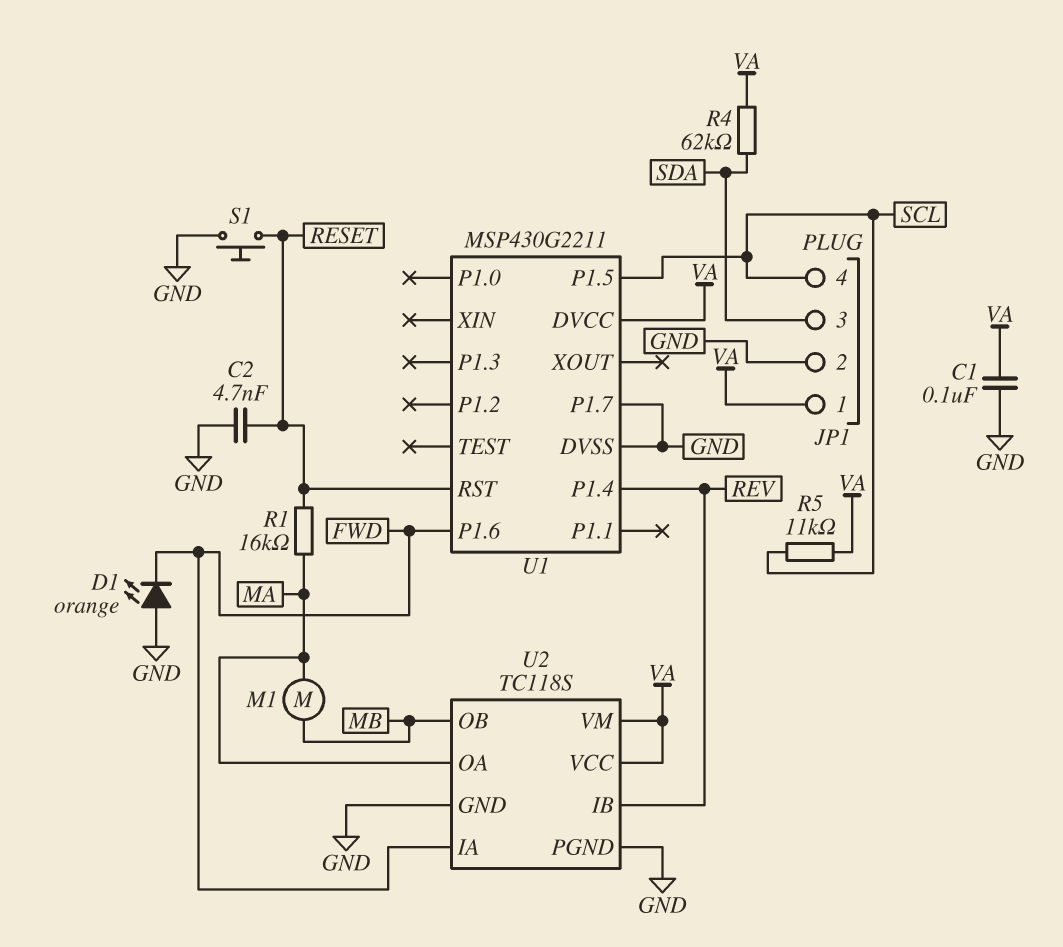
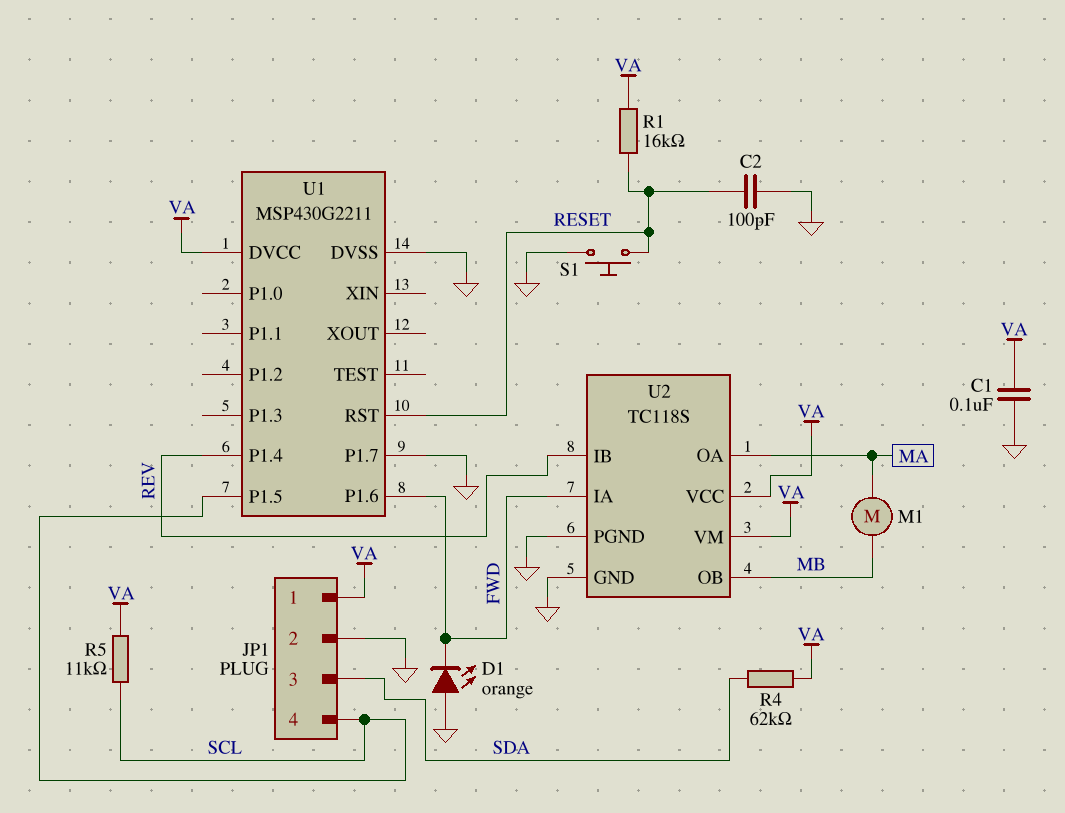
C2: 4.7nF (GND, RESET) -> 100pF (GND, RESET)
R1: 16k (MA, RESET) -> 16k (RESET, VA)

